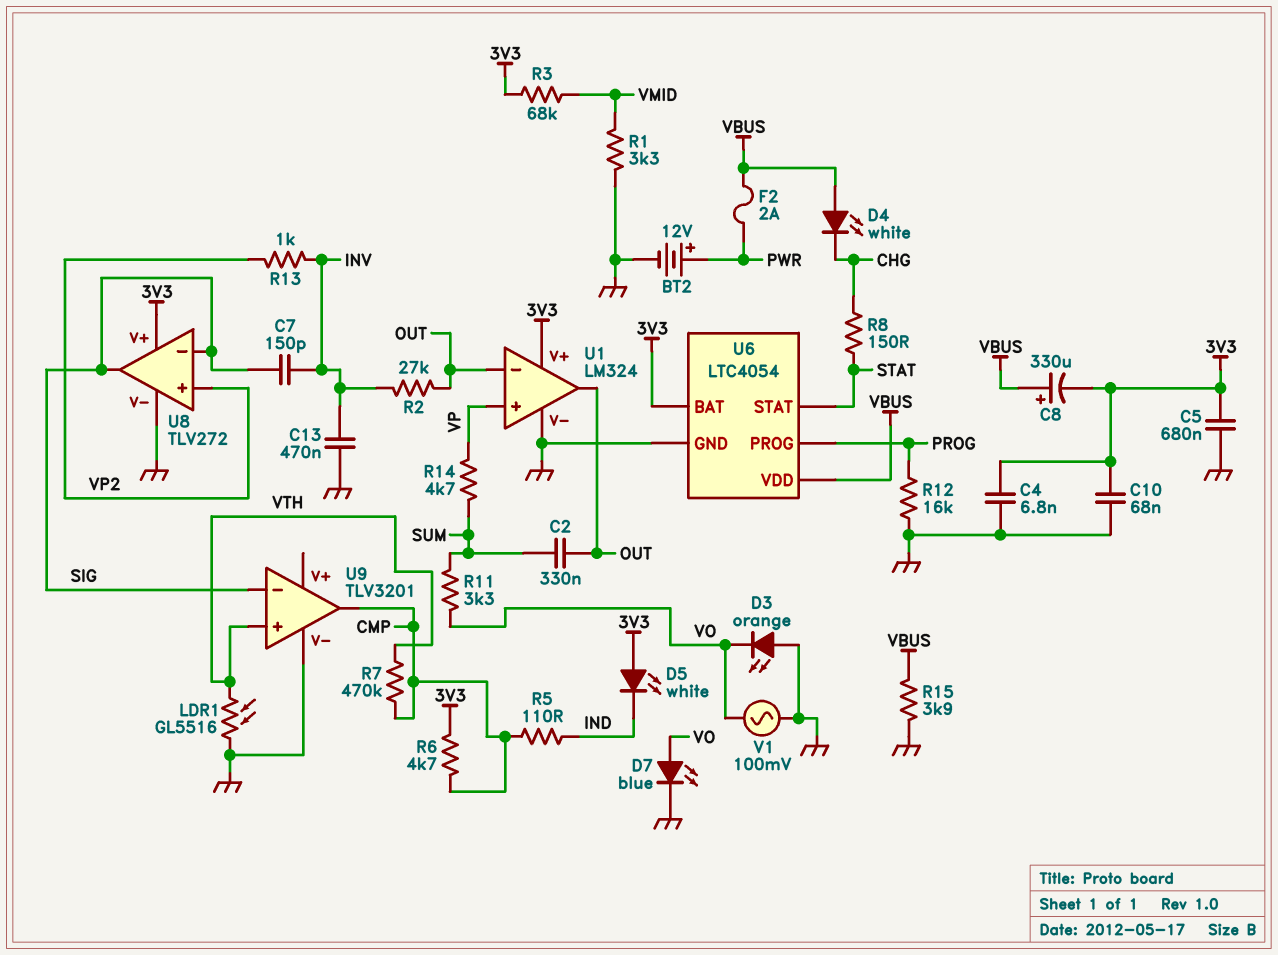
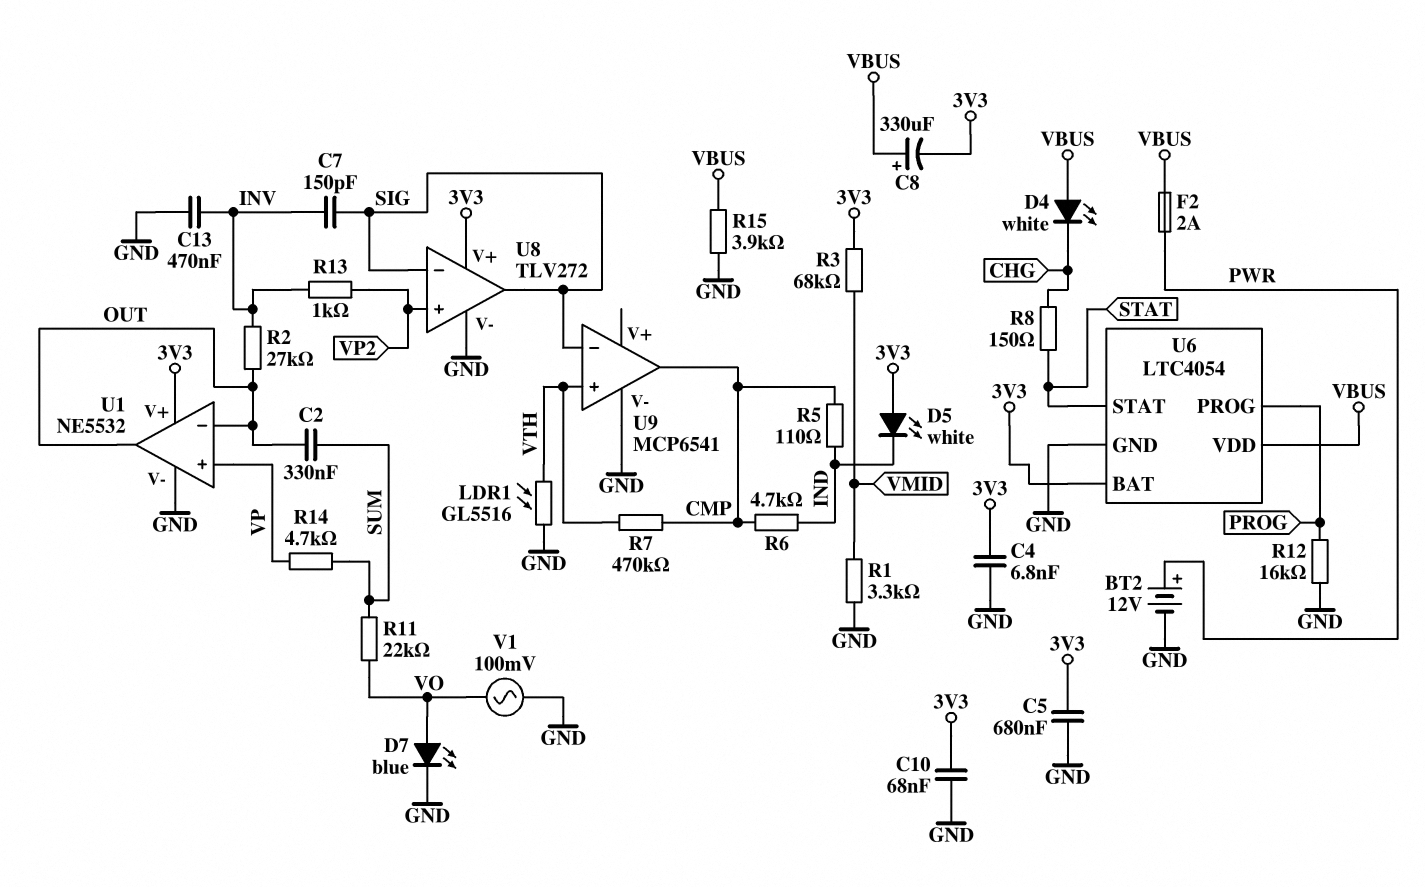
D3: LED orange (A GND, K VO) -> none
R6: 4.7k (3V3, CMP) -> 4.7k (CMP, IND)
R11: 3.3k (SUM, VO) -> 22k (SUM, VO)
U1: LM324 -> NE5532
U9: TLV3201 -> MCP6541

